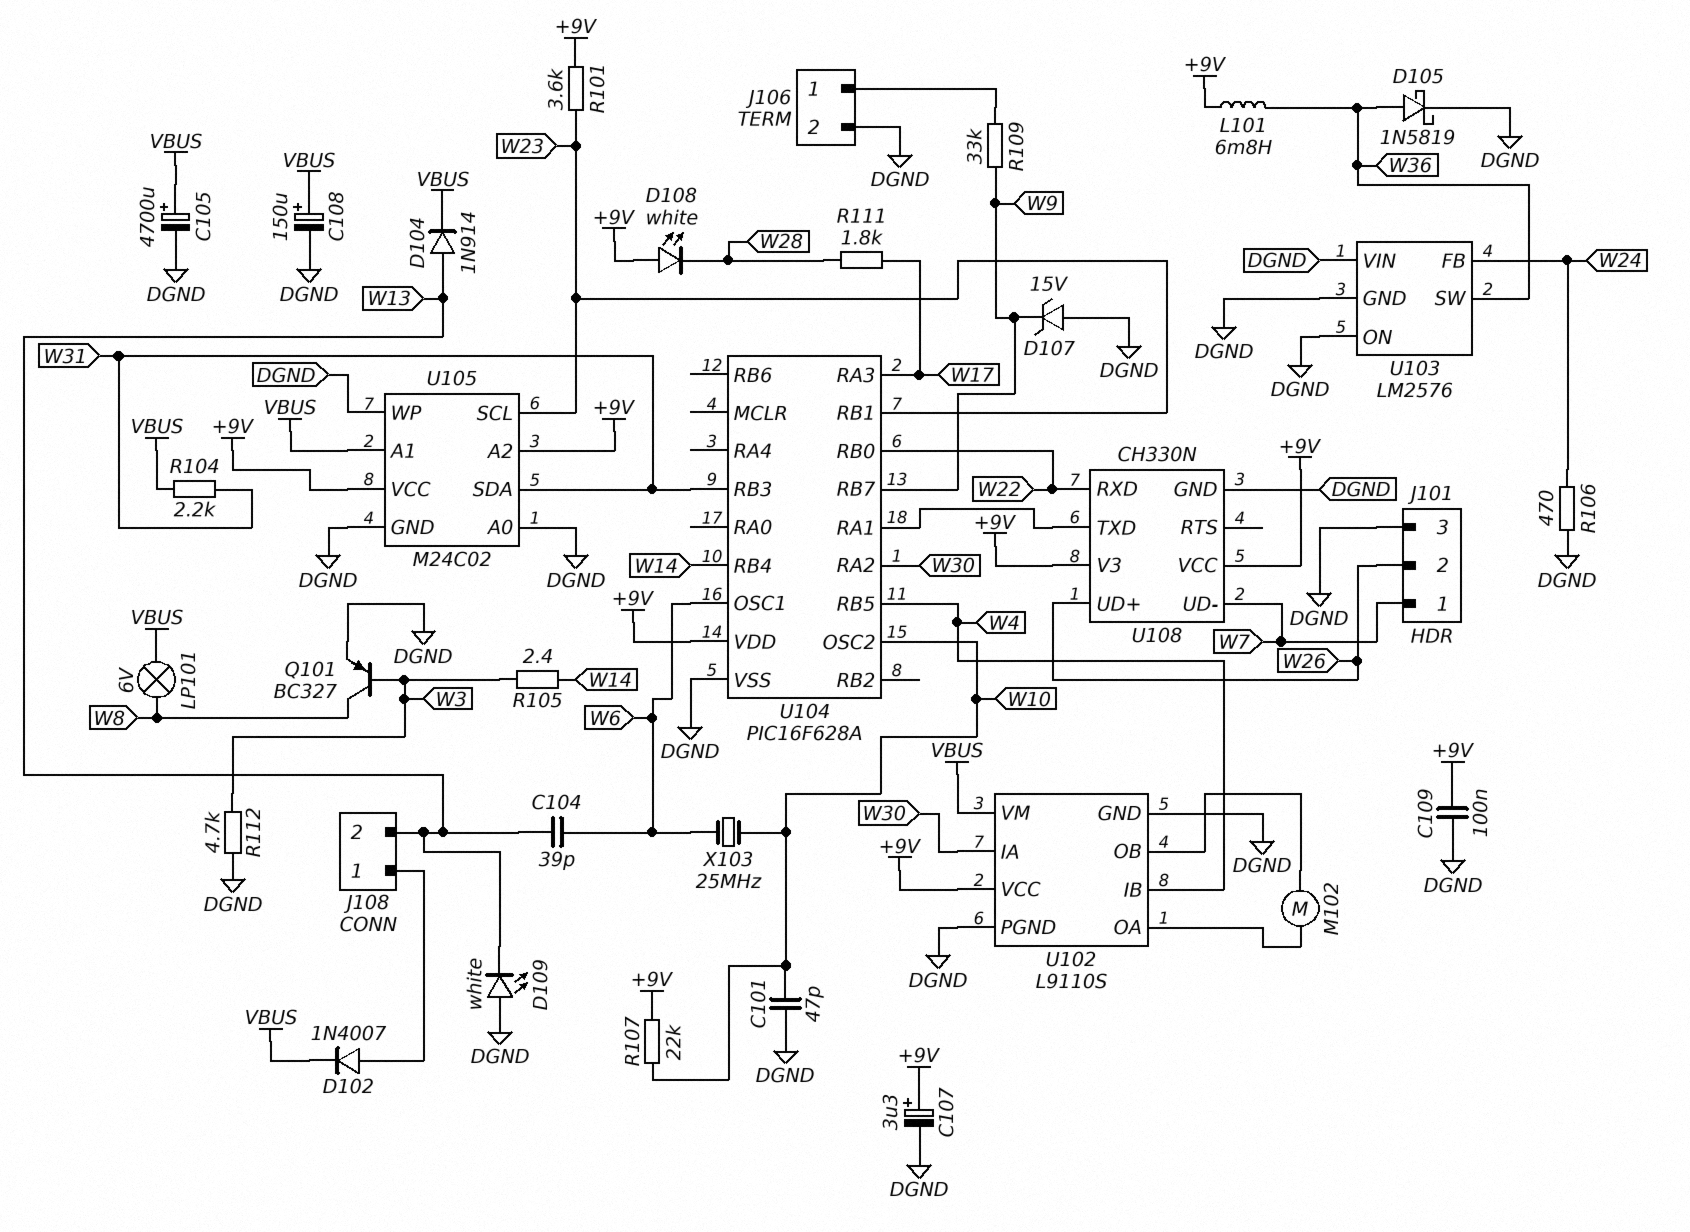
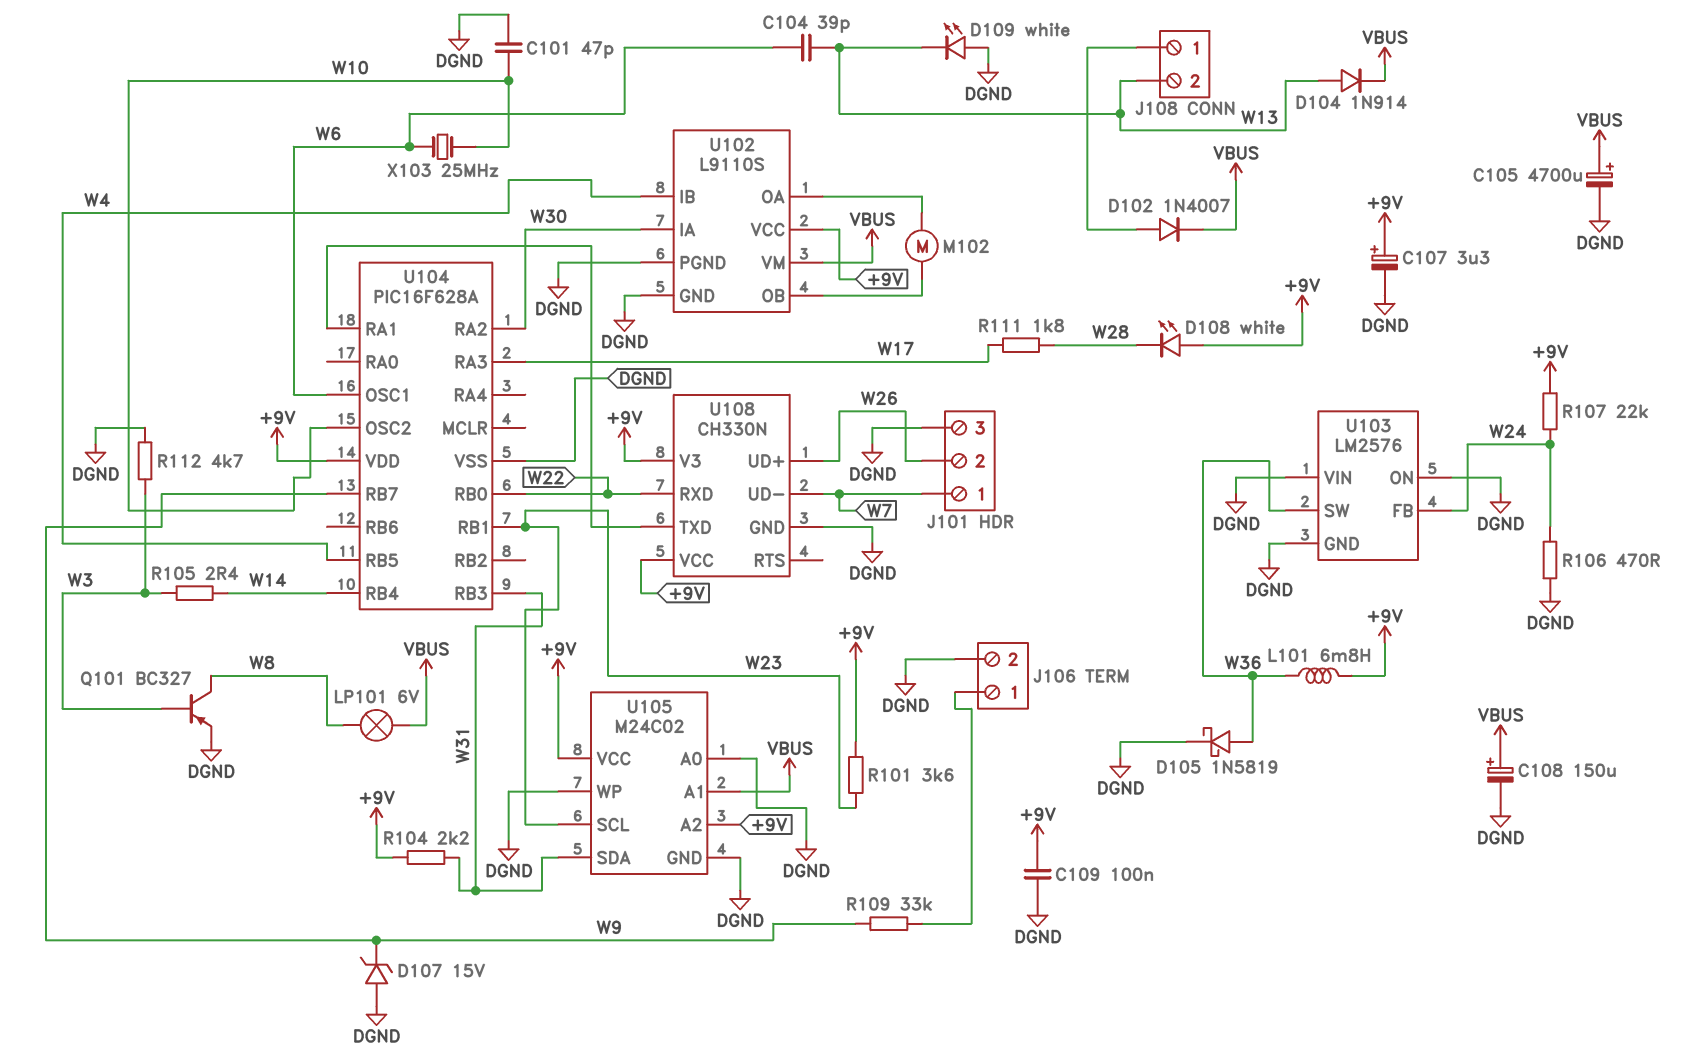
R104: 2.2k (VBUS, W31) -> 2.2k (+9V, W31)
R107: 22k (+9V, W10) -> 22k (+9V, W24)

